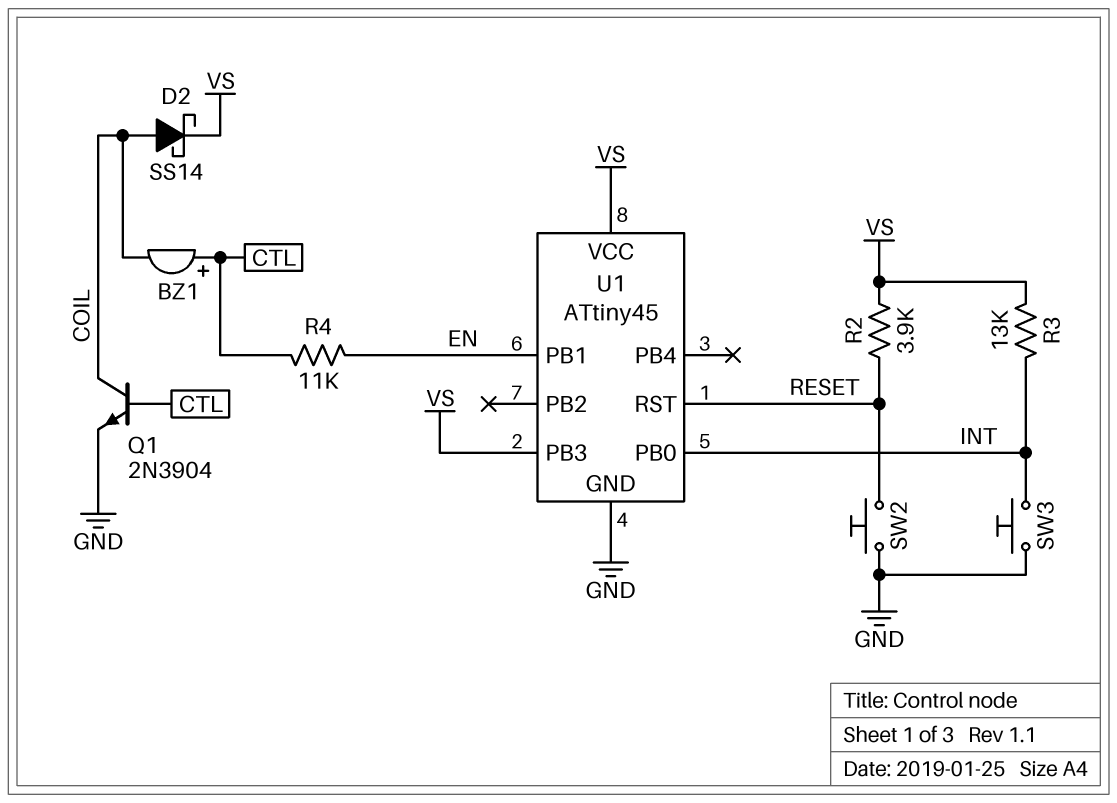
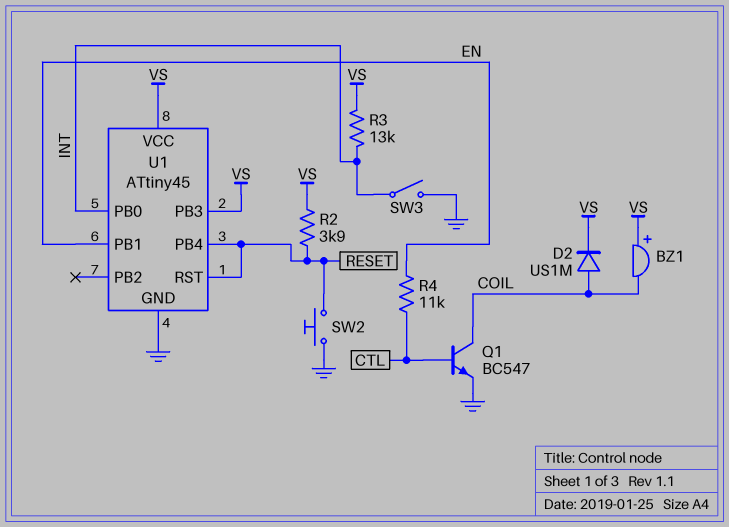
BZ1: buzzer (plus CTL, minus COIL) -> buzzer (plus VS, minus COIL)
D2: schottky SS14 (A COIL, K VS) -> diode US1M (A COIL, K VS)
Q1: NPN 2N3904 (B CTL, C COIL, E GND) -> NPN BC547 (B CTL, C COIL, E GND)
SW3: button (GND, INT) -> switch (GND, INT)
U1 pin PB4: none -> RESET

